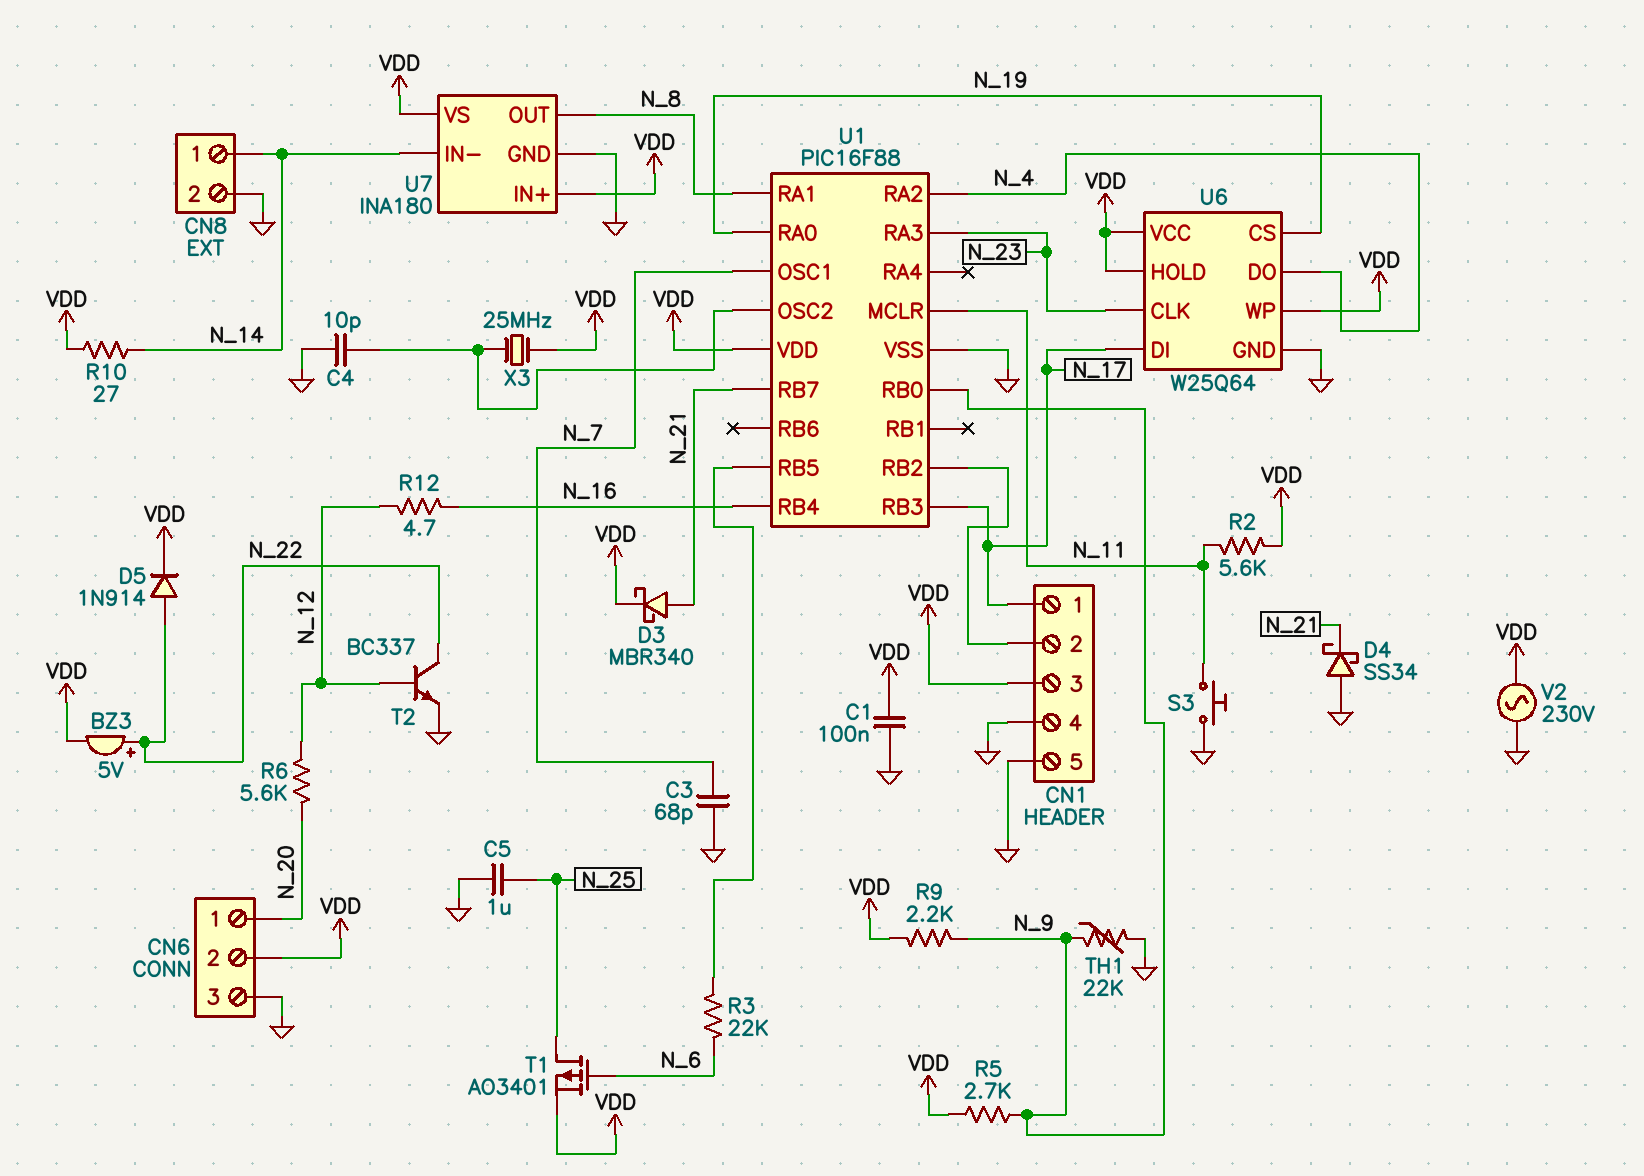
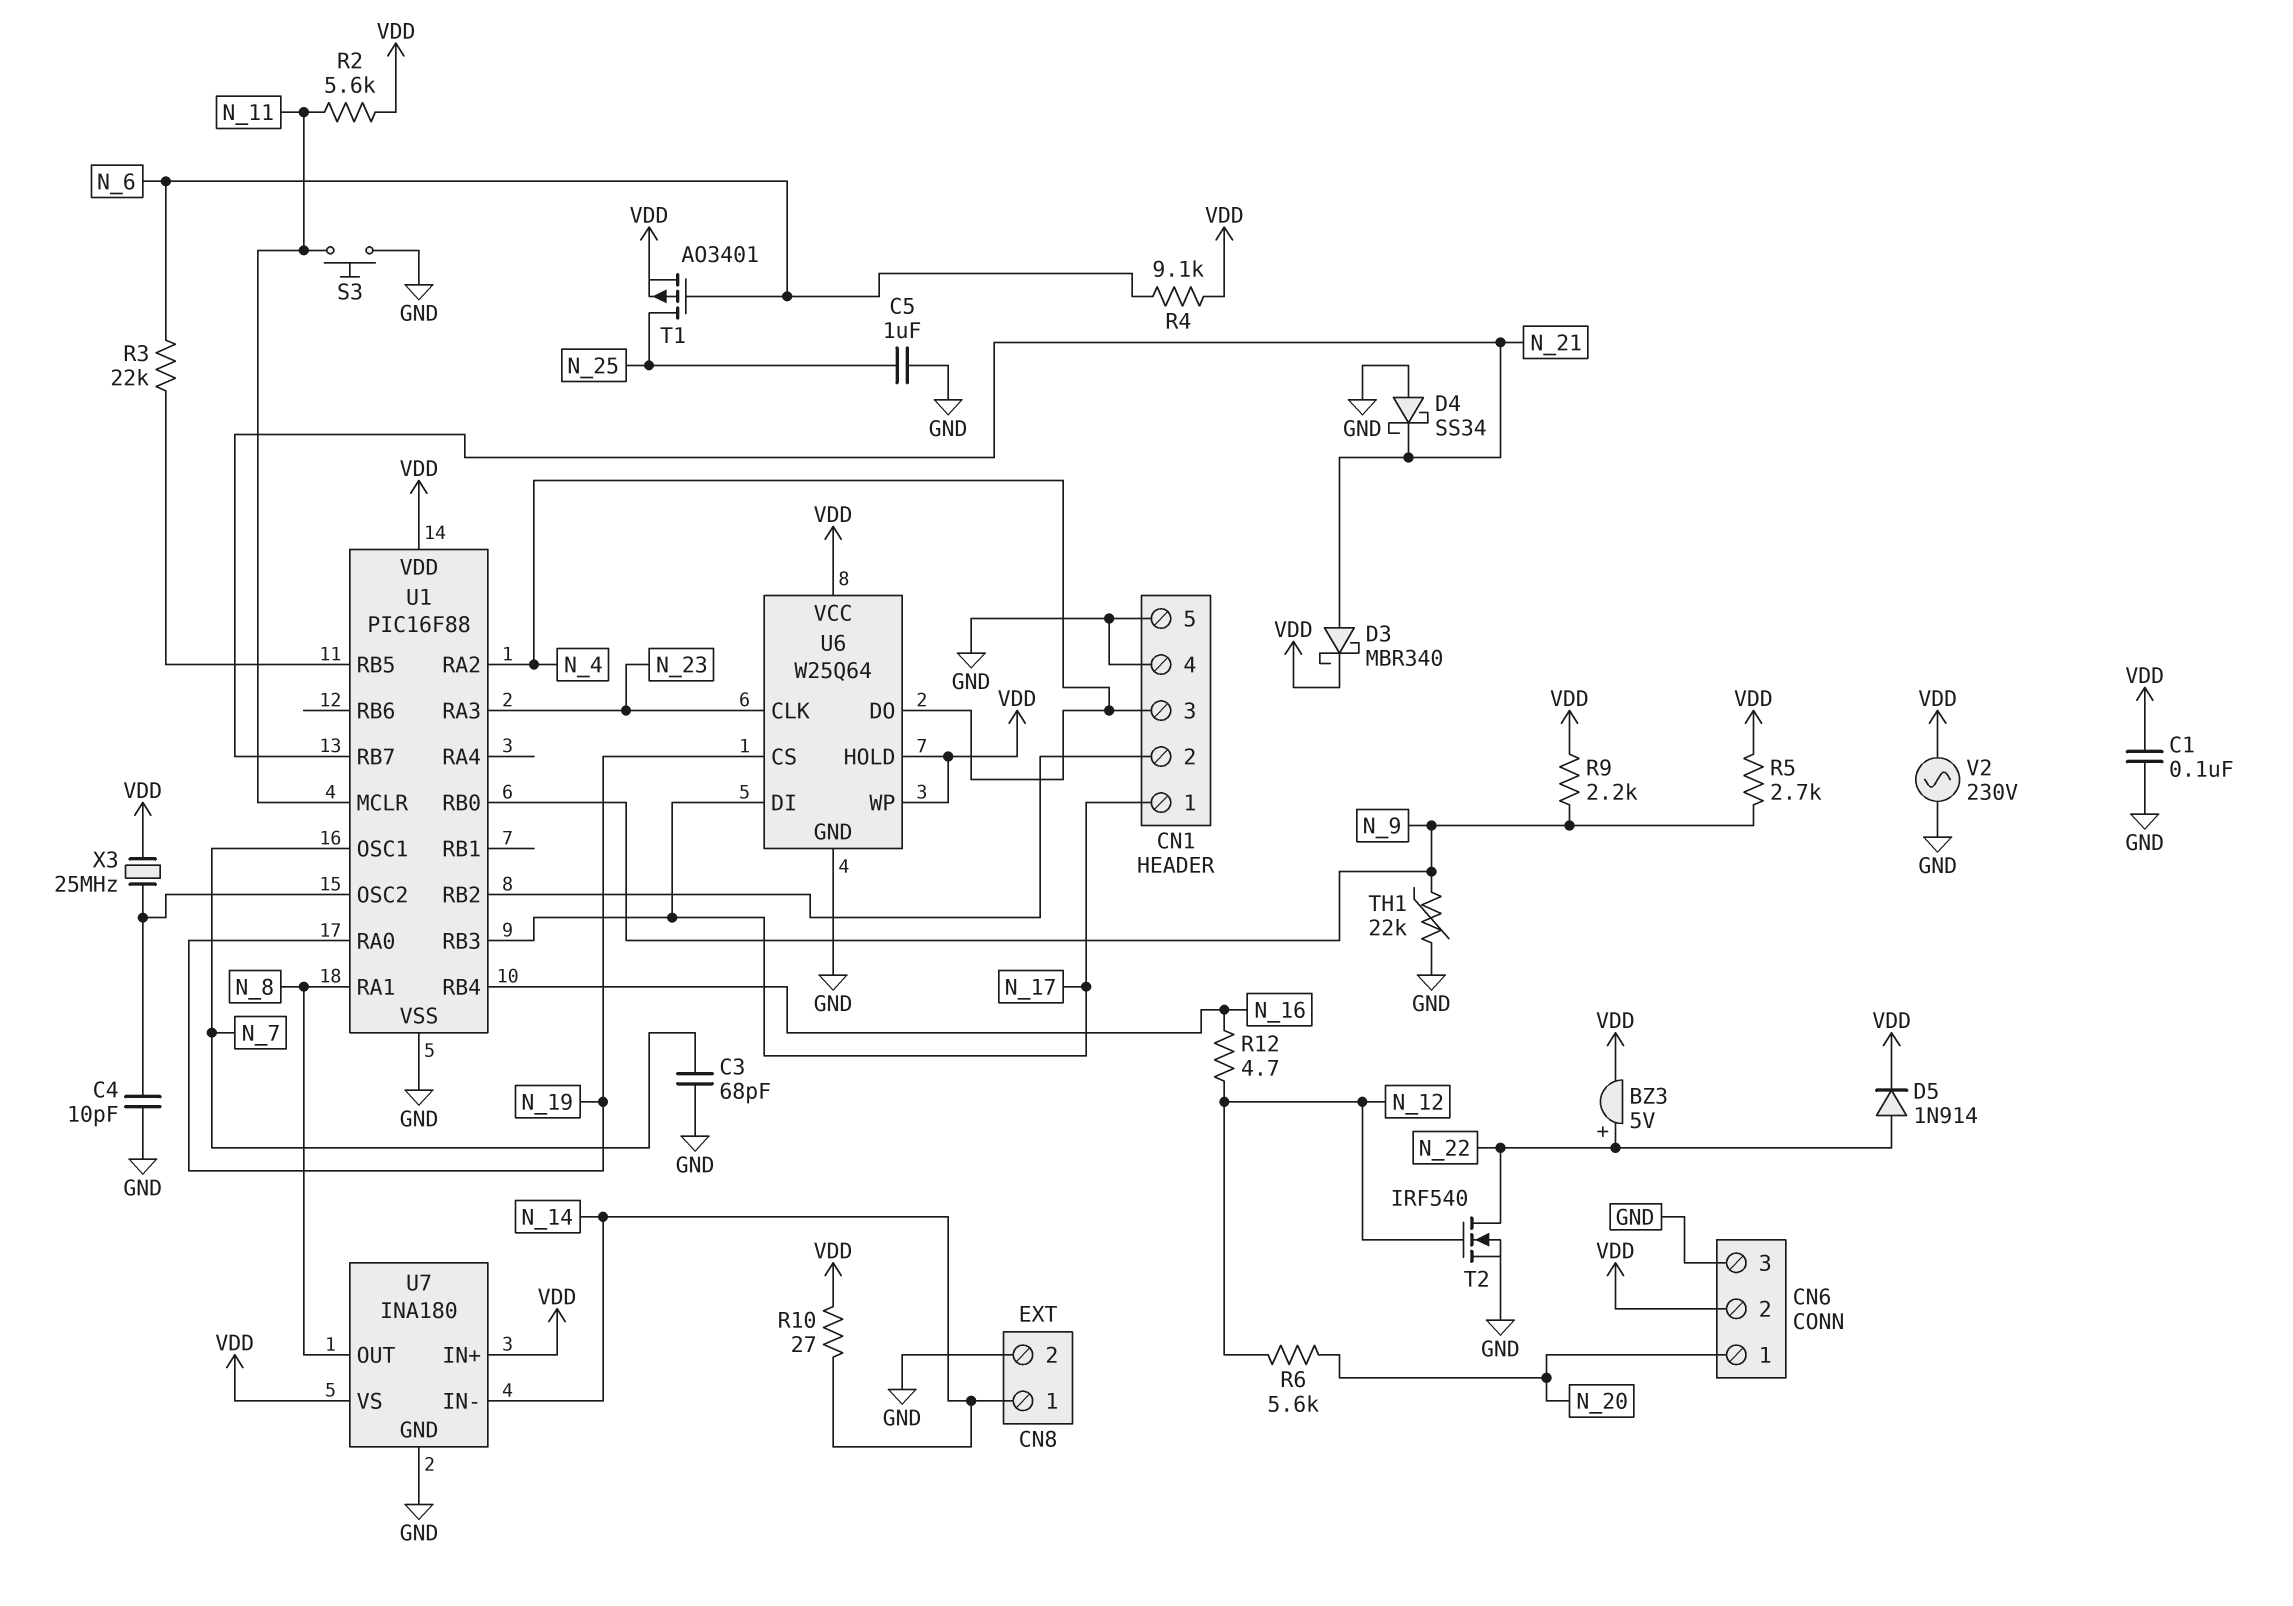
CN1 pin 3: VDD -> N_4
R4: none -> 9.1k (N_6, VDD)
T2: NPN BC337 (B N_12, C N_22, E GND) -> NMOS IRF540 (G N_12, D N_22, S GND)

